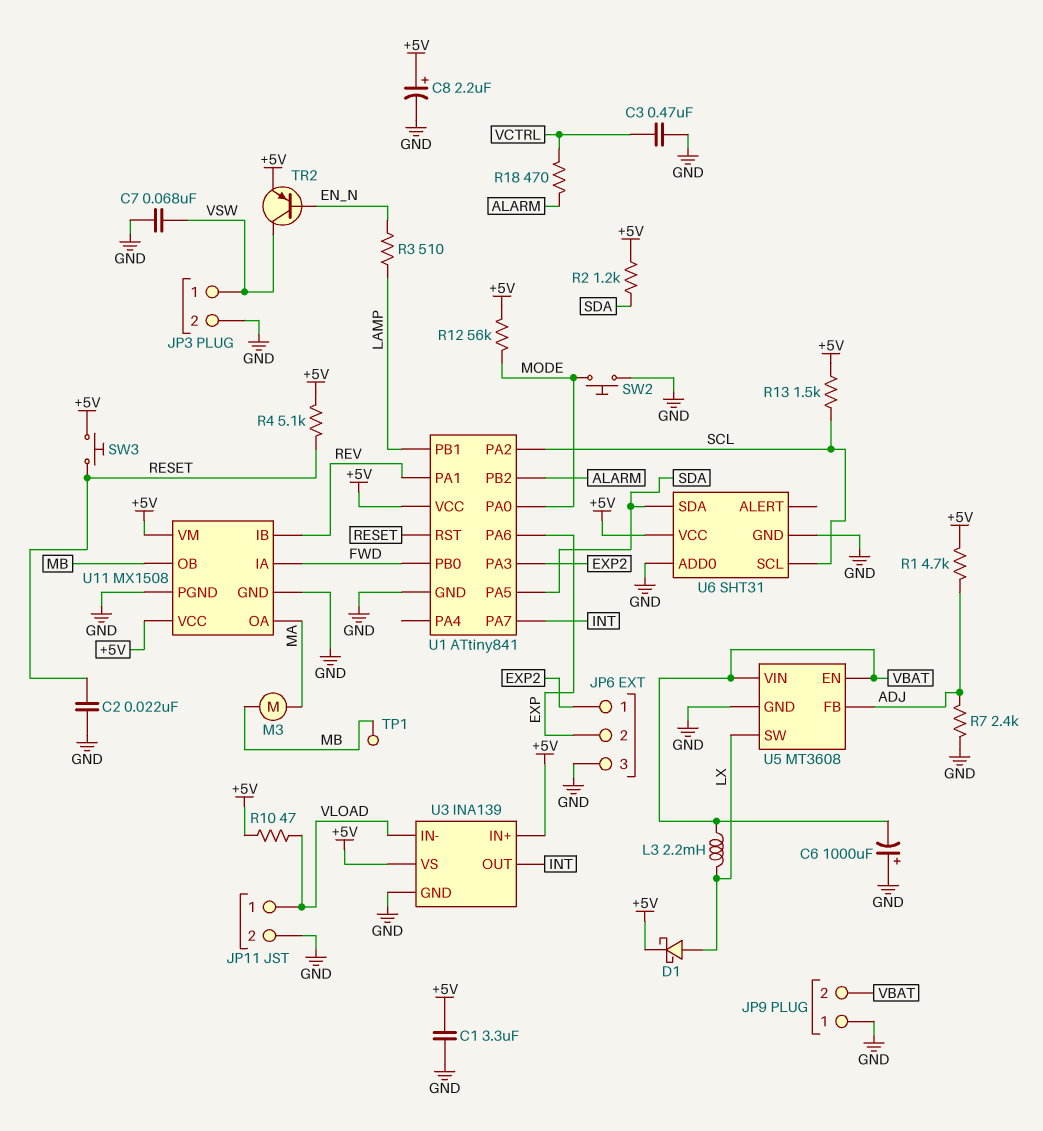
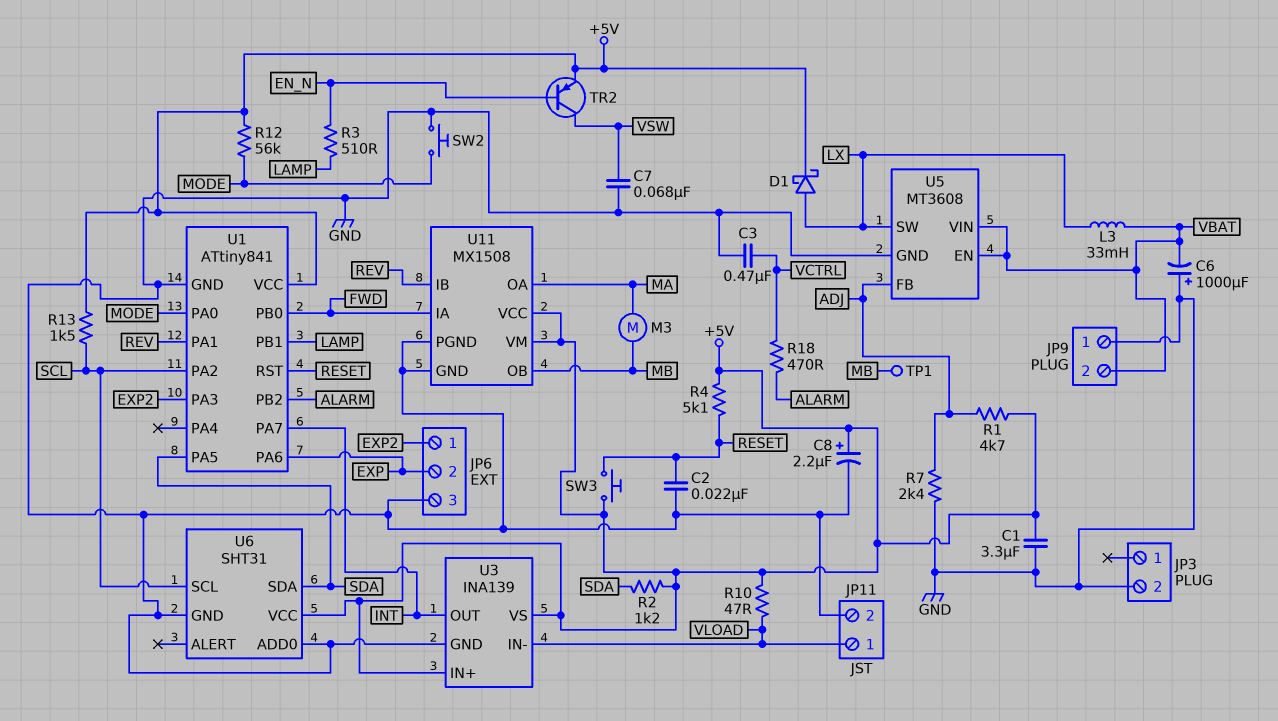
JP3 pin 1: VSW -> none
L3: 2.2mH (LX, VBAT) -> 33mH (LX, VBAT)

